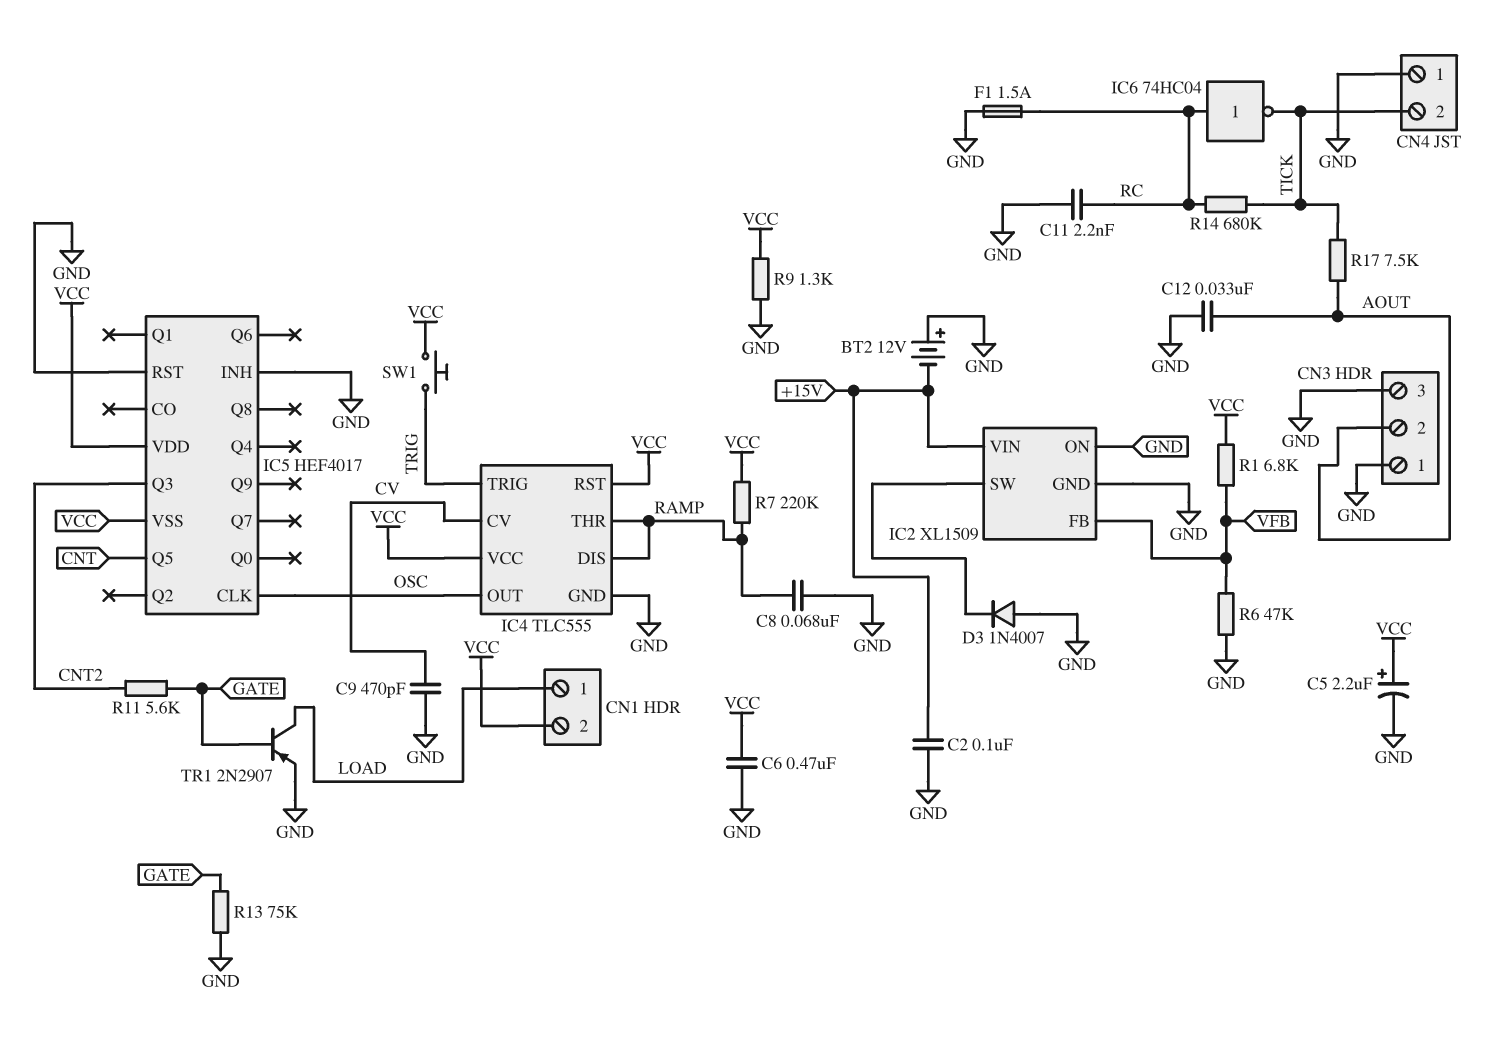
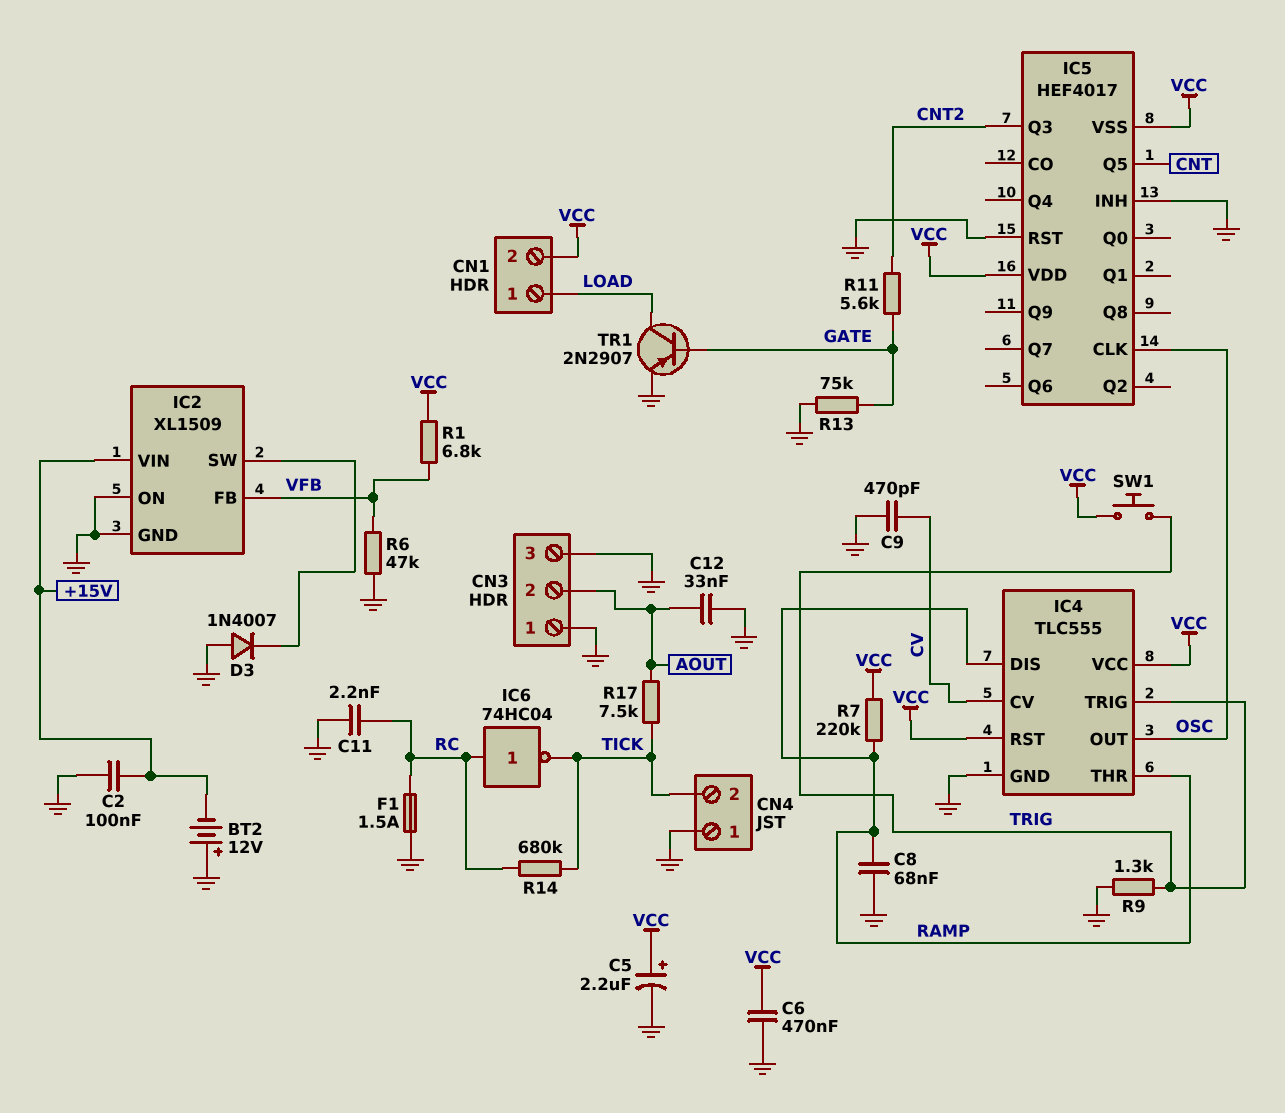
R9: 1.3k (GND, VCC) -> 1.3k (GND, TRIG)

